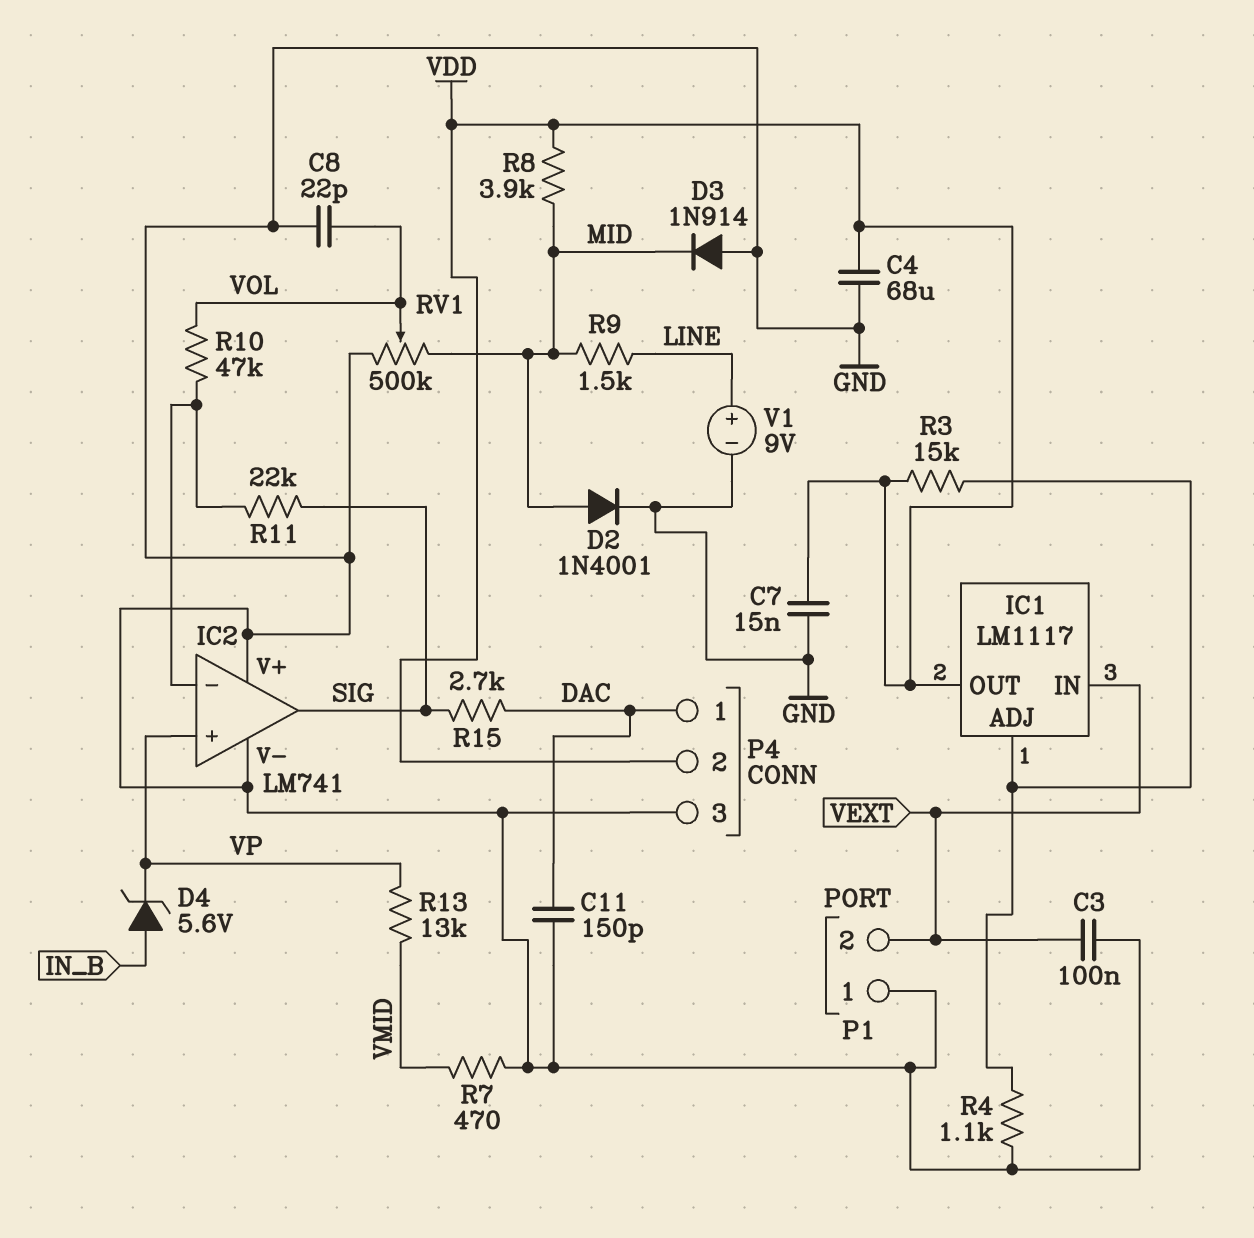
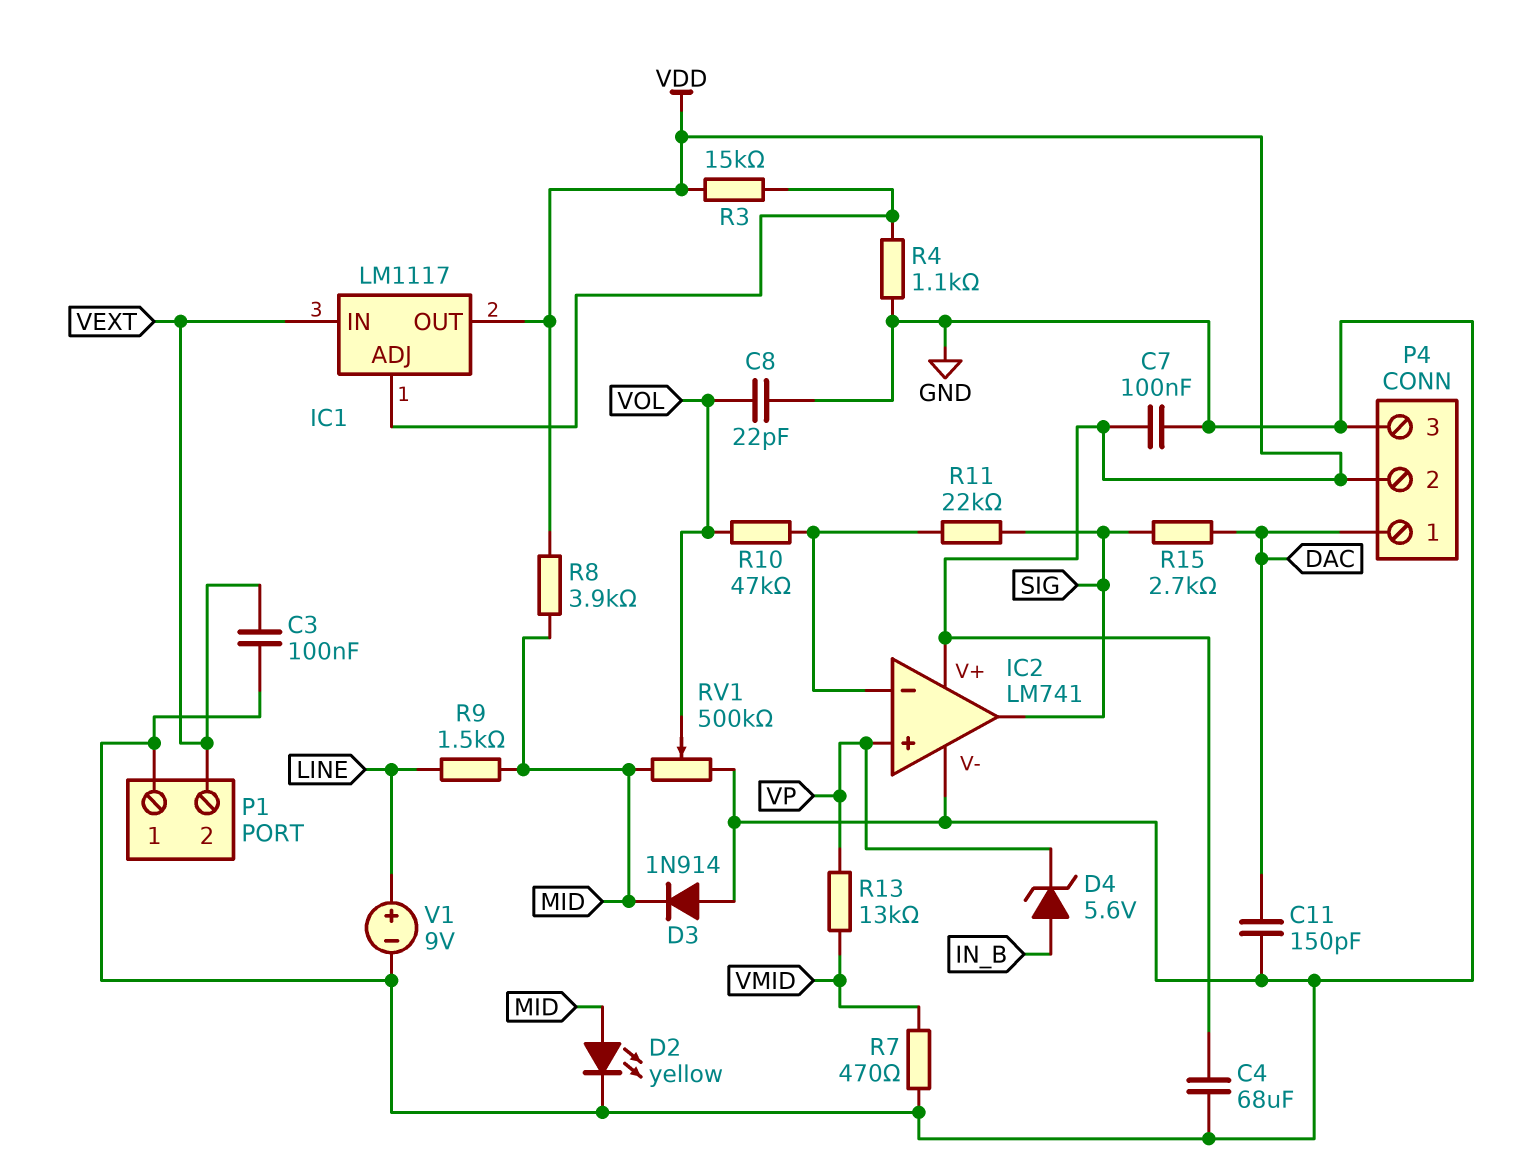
C7: 15nF (GND, VDD) -> 100nF (GND, VDD)
D2: diode 1N4001 (A MID, K GND) -> LED yellow (A MID, K GND)
IC2 pin V+: GND -> VDD

